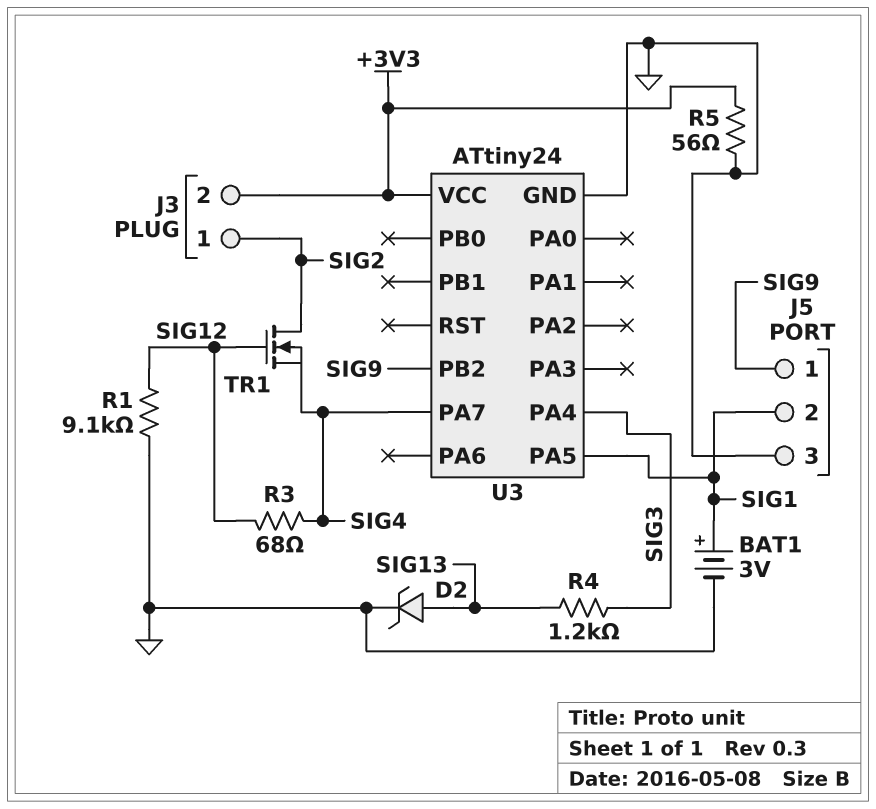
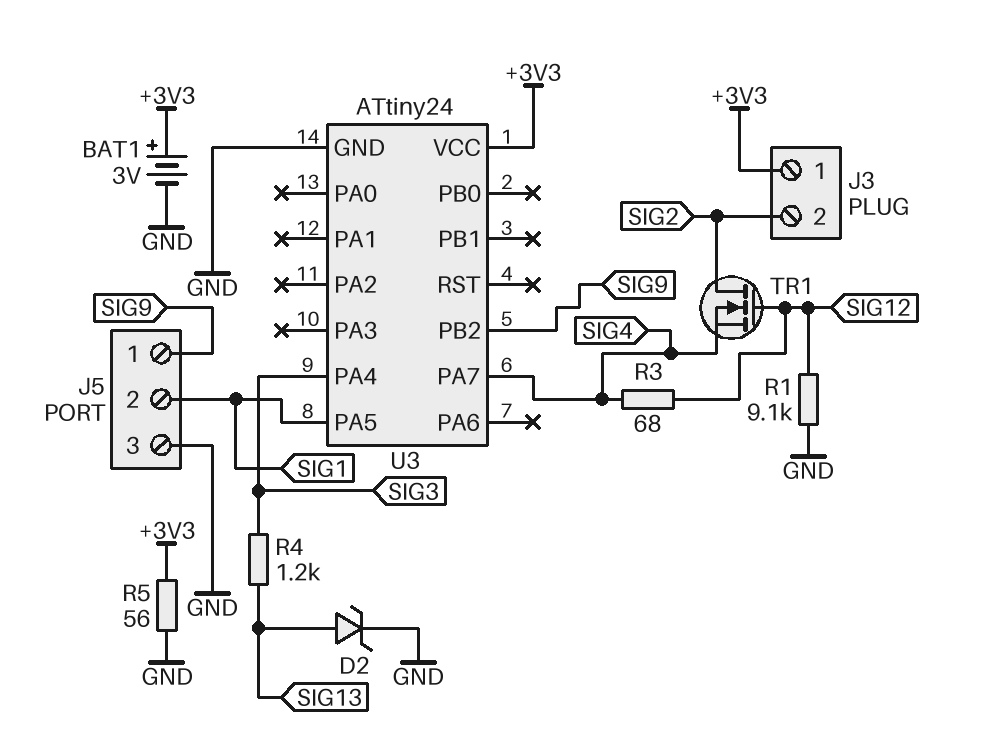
BAT1: 3V (plus SIG1, minus GND) -> 3V (plus +3V3, minus GND)
J3 pin 1: SIG2 -> +3V3
J3 pin 2: +3V3 -> SIG2

